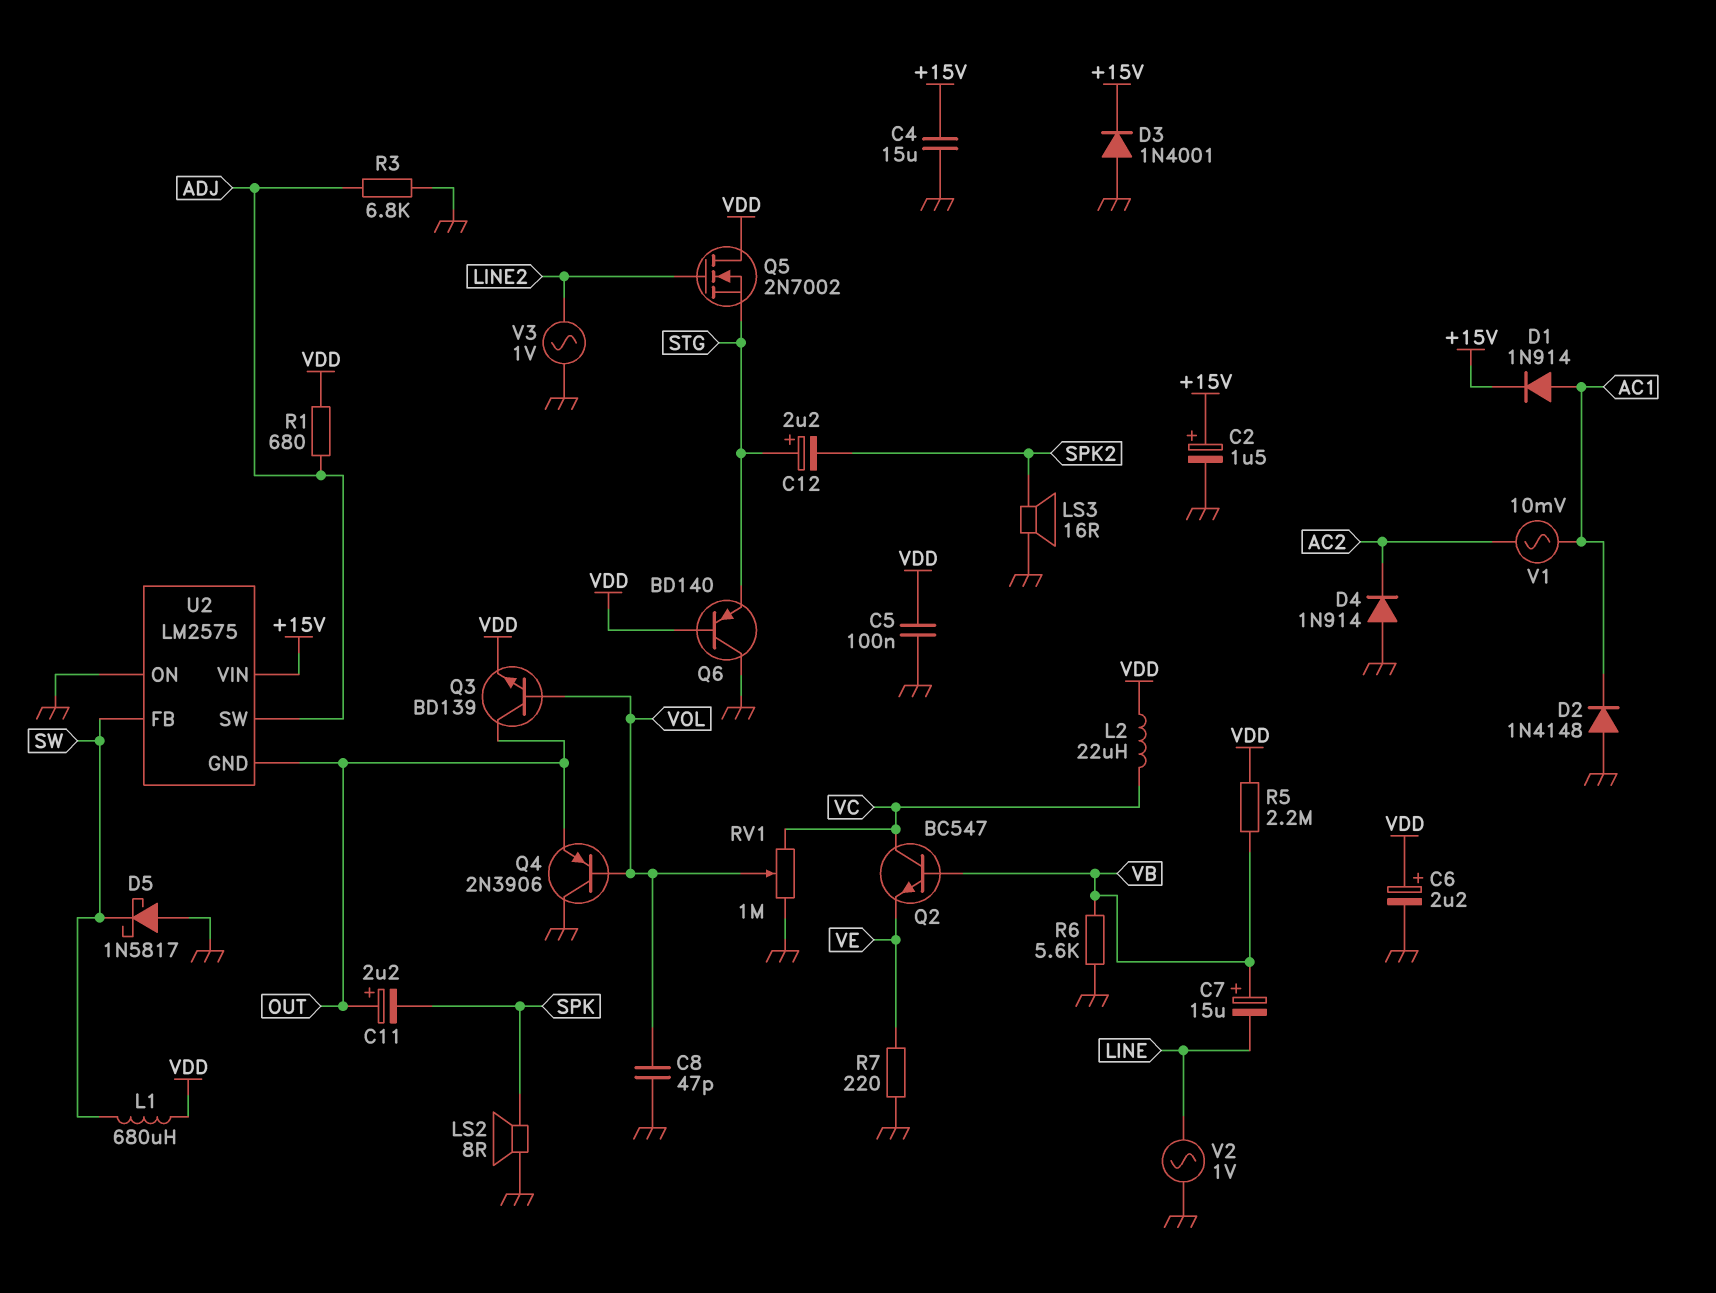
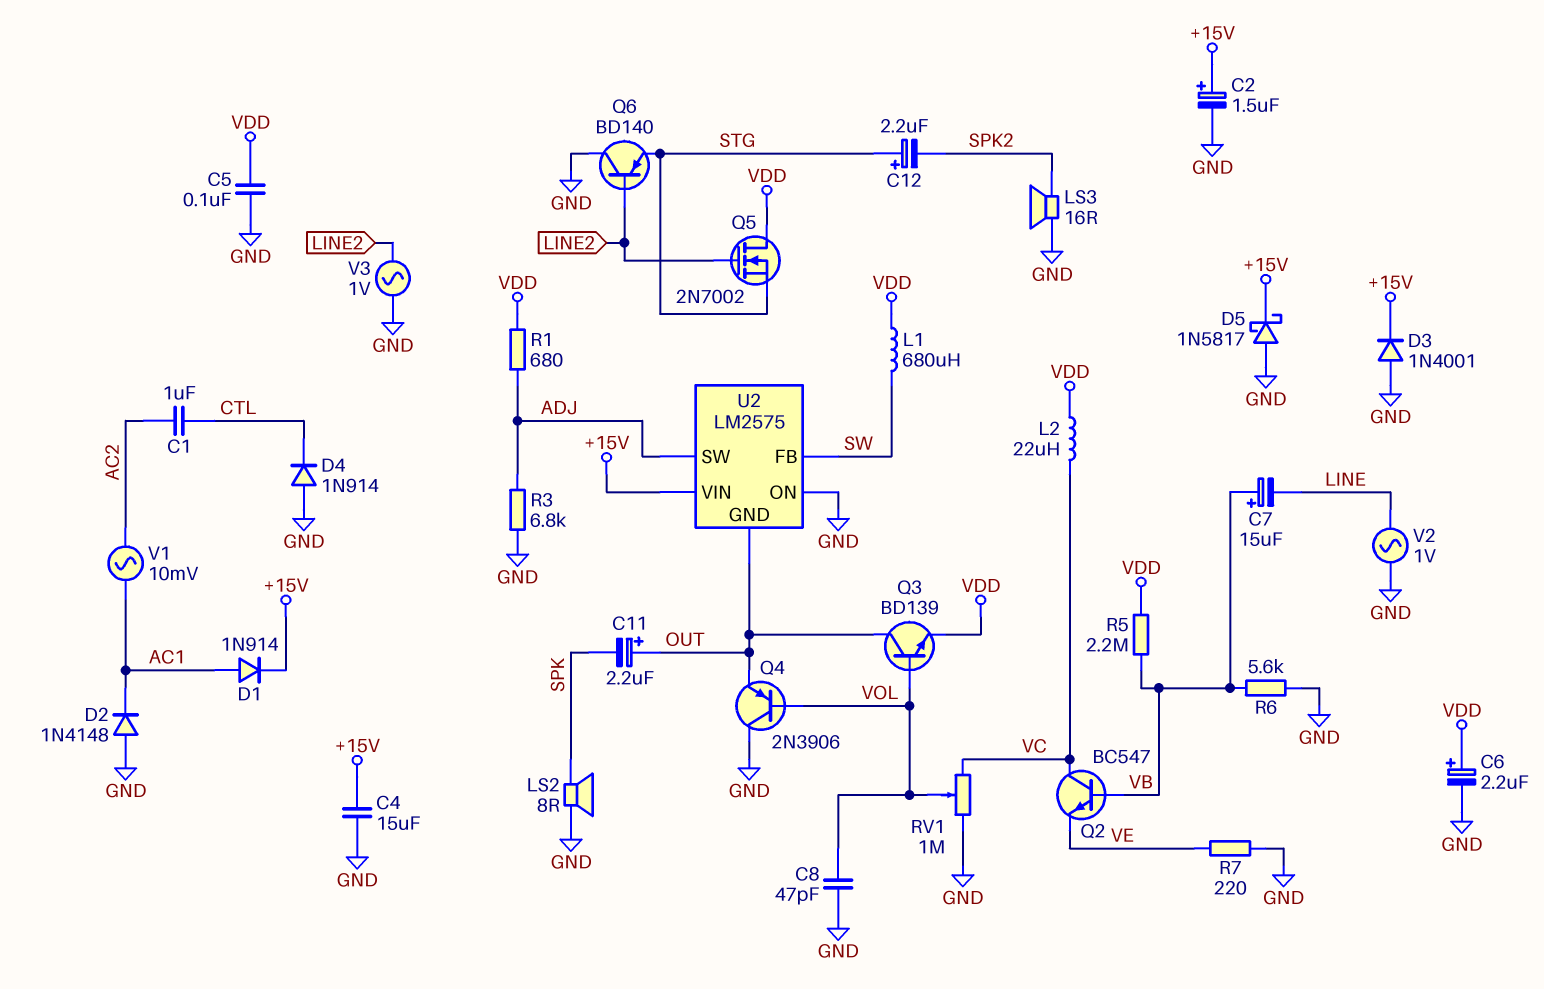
C1: none -> 1uF (AC2, CTL)
D4: diode 1N914 (A GND, K AC2) -> diode 1N914 (A GND, K CTL)
D5: schottky 1N5817 (A GND, K SW) -> schottky 1N5817 (A GND, K +15V)
Q6: PNP BD140 (B VDD, C GND, E STG) -> PNP BD140 (B LINE2, C GND, E STG)

